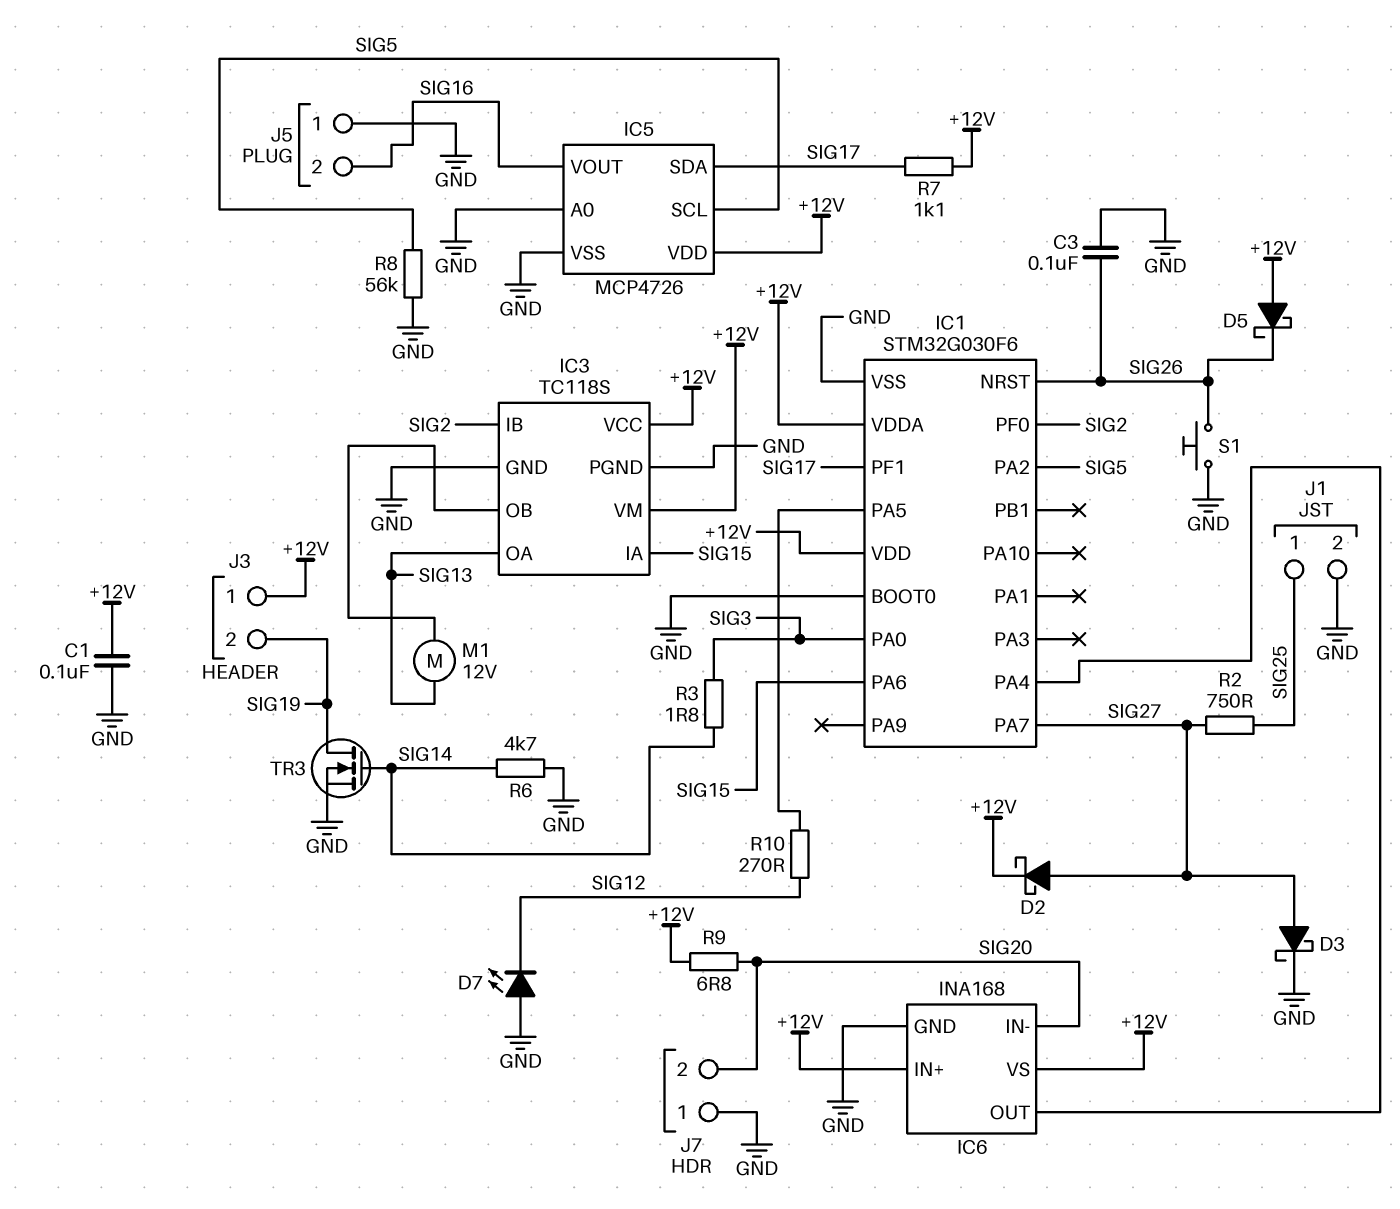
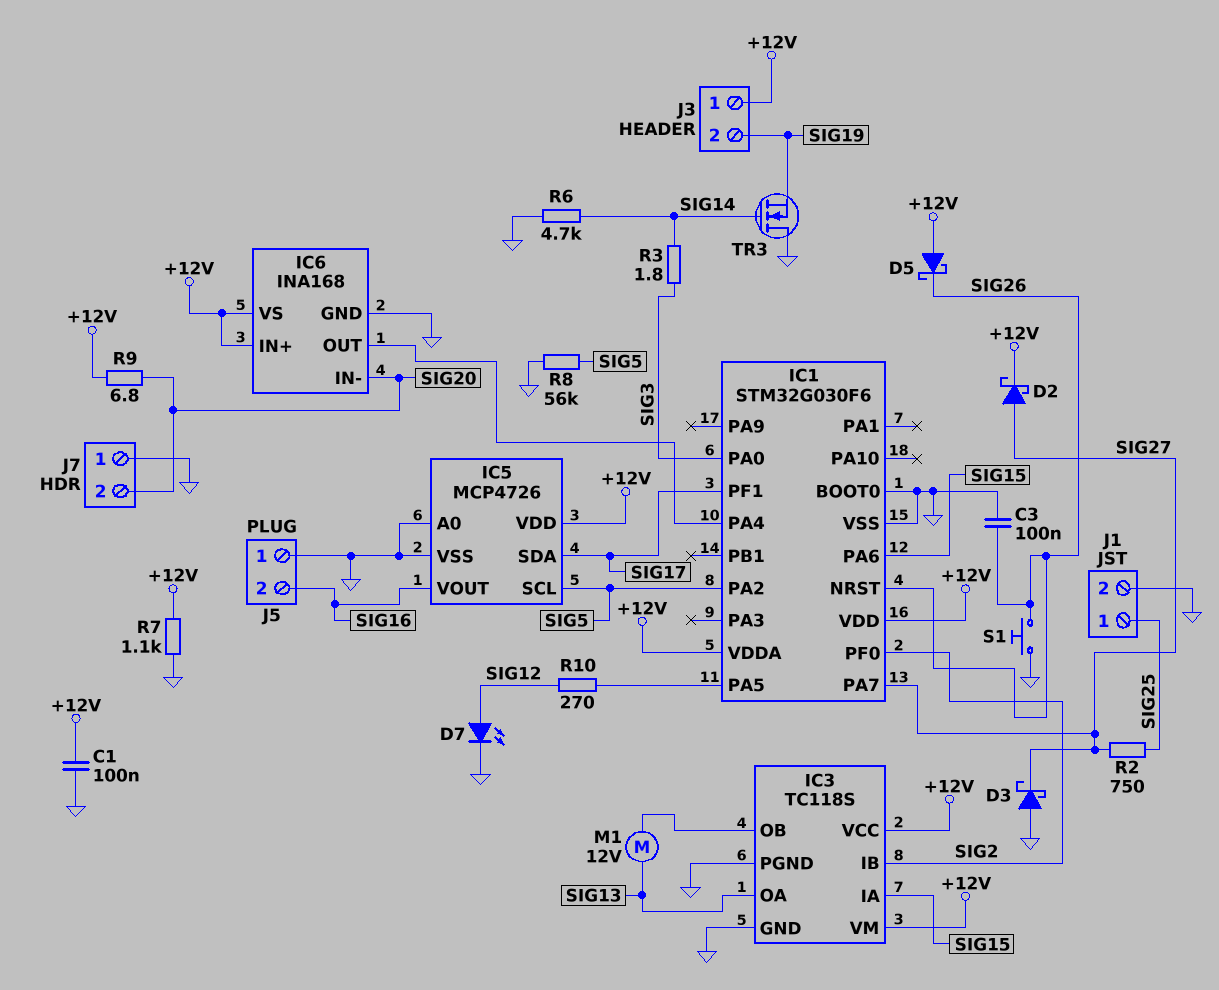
D3: schottky (A SIG27, K GND) -> schottky (A GND, K SIG27)
D7: LED (A GND, K SIG12) -> LED (A SIG12, K GND)
R7: 1.1k (+12V, SIG17) -> 1.1k (+12V, GND)
TR3: NMOS (G SIG14, D SIG19, S GND) -> NMOS (G SIG14, D GND, S SIG19)

